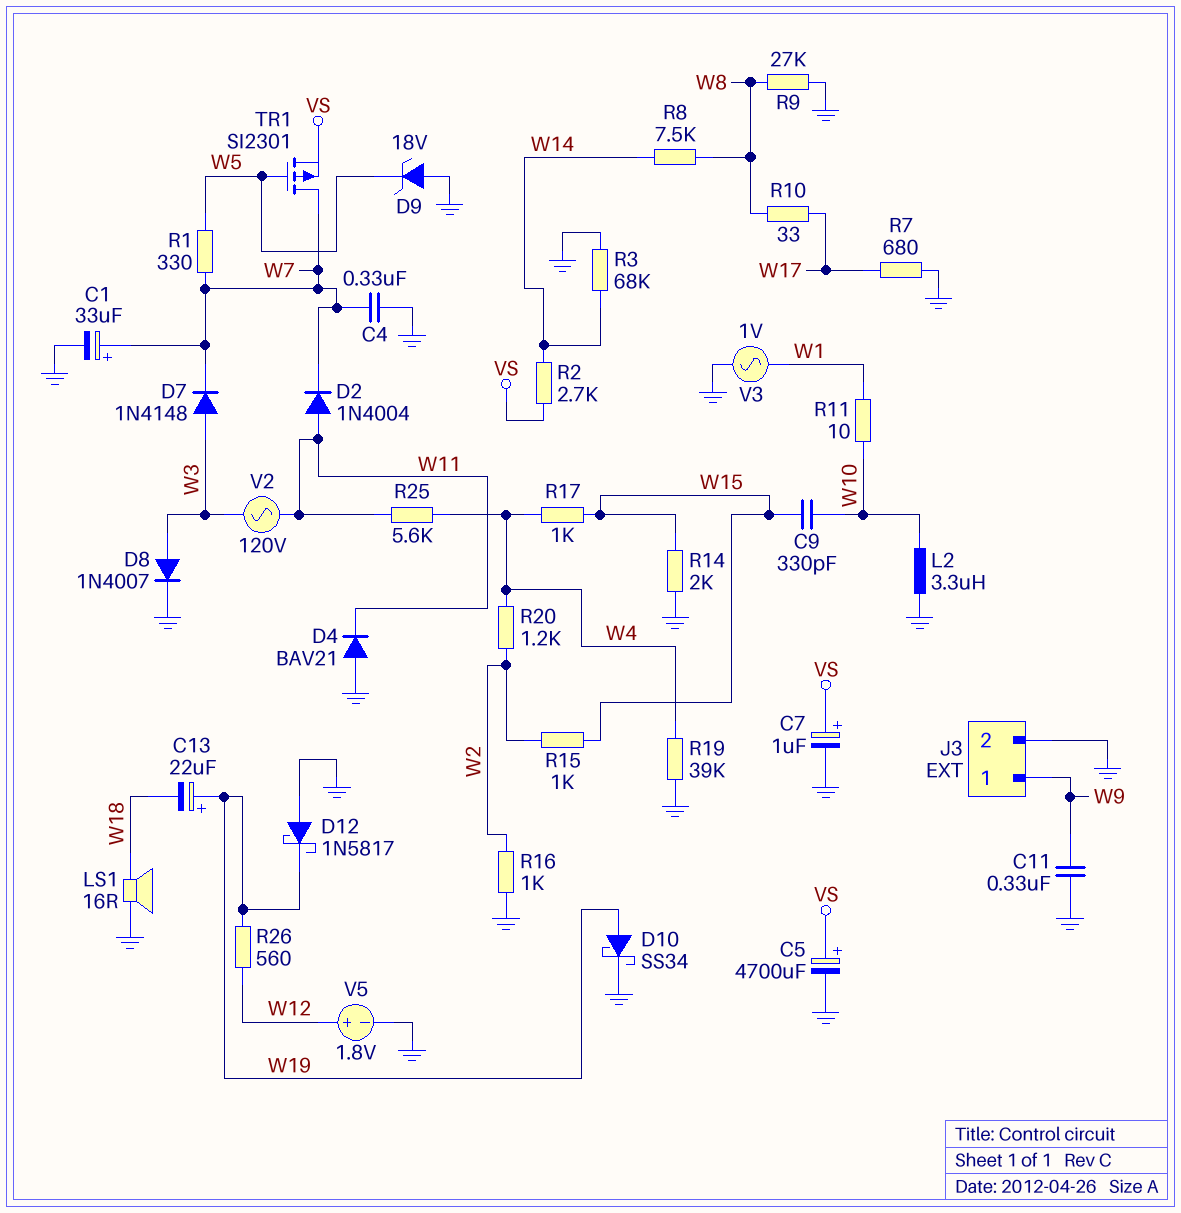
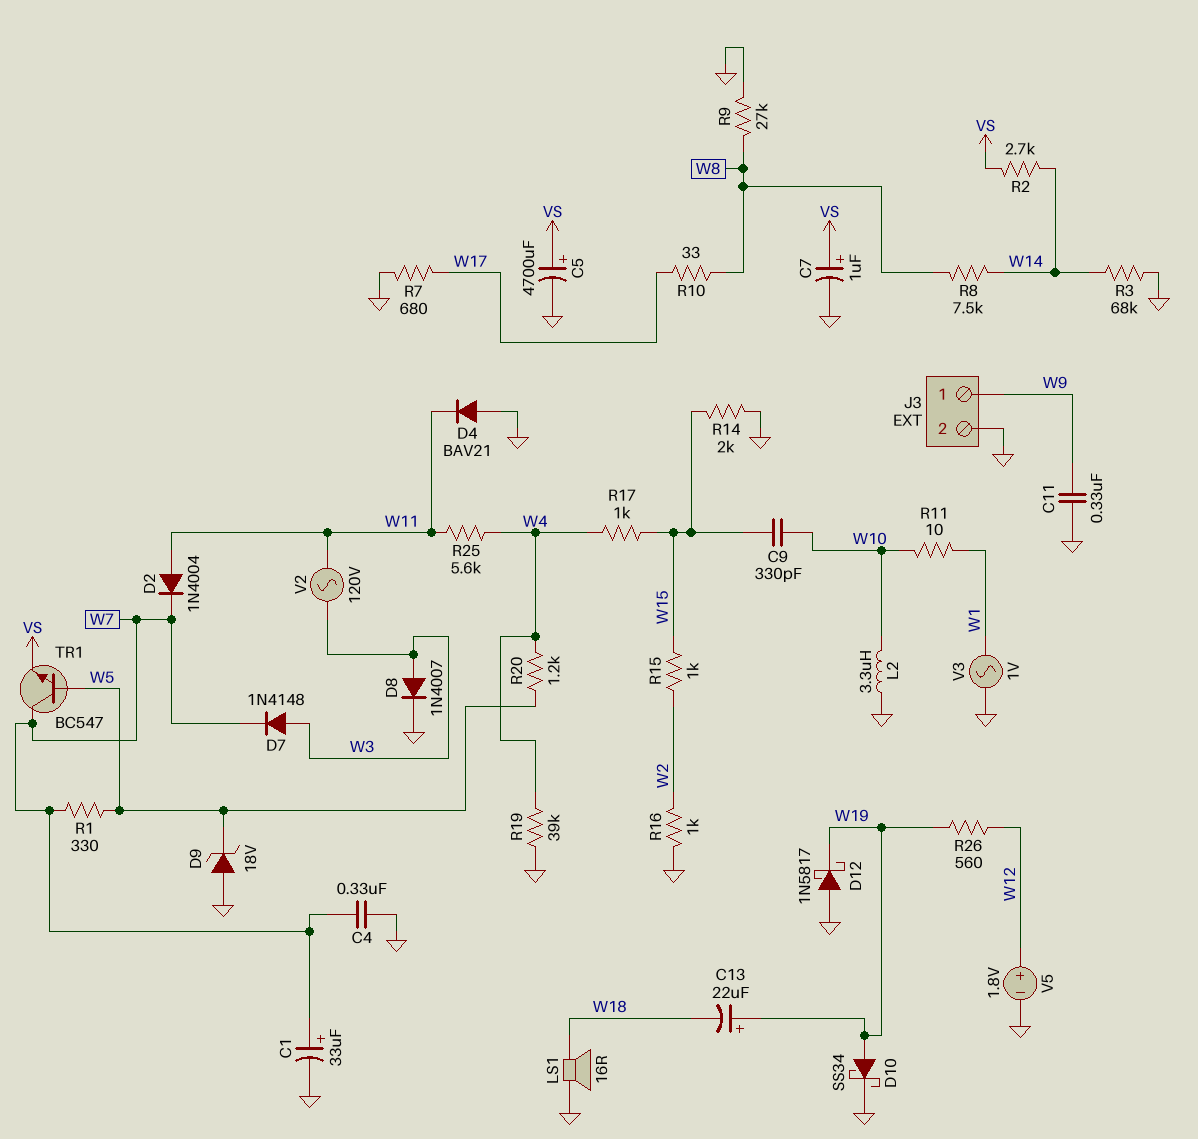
R20: 1.2k (W2, W4) -> 1.2k (W4, W5)
TR1: PMOS SI2301 (G W5, D W7, S VS) -> NPN BC547 (B W5, C W7, E VS)

